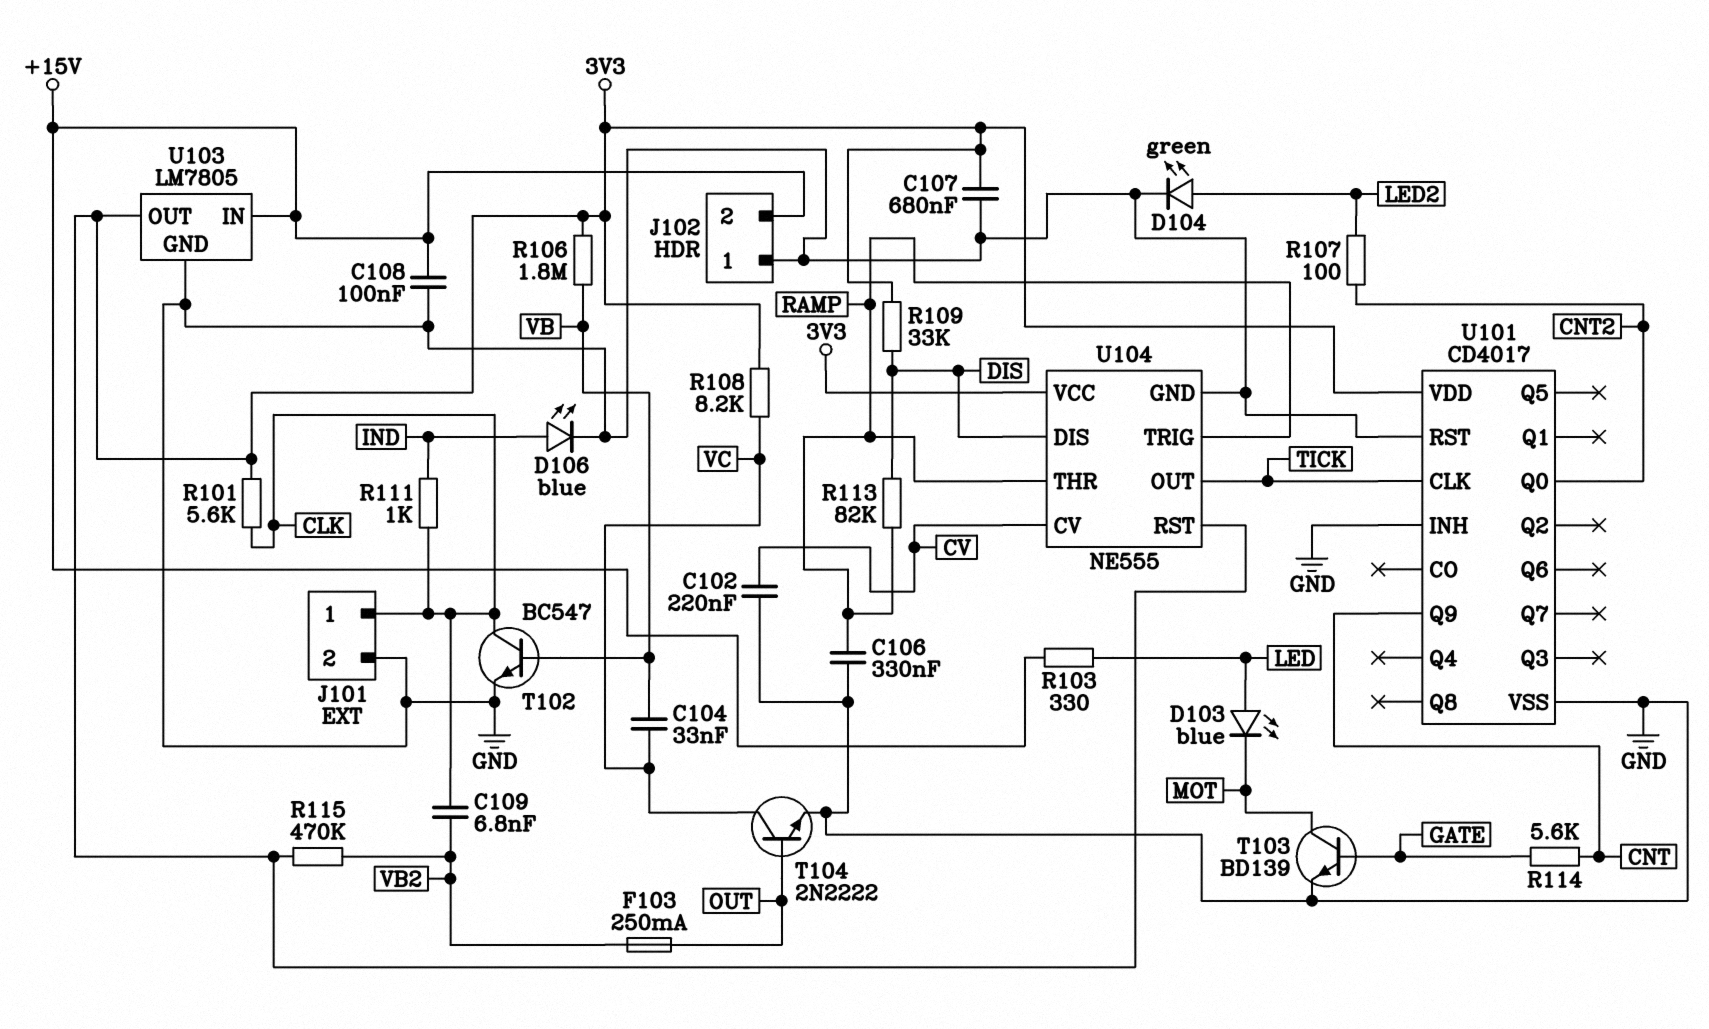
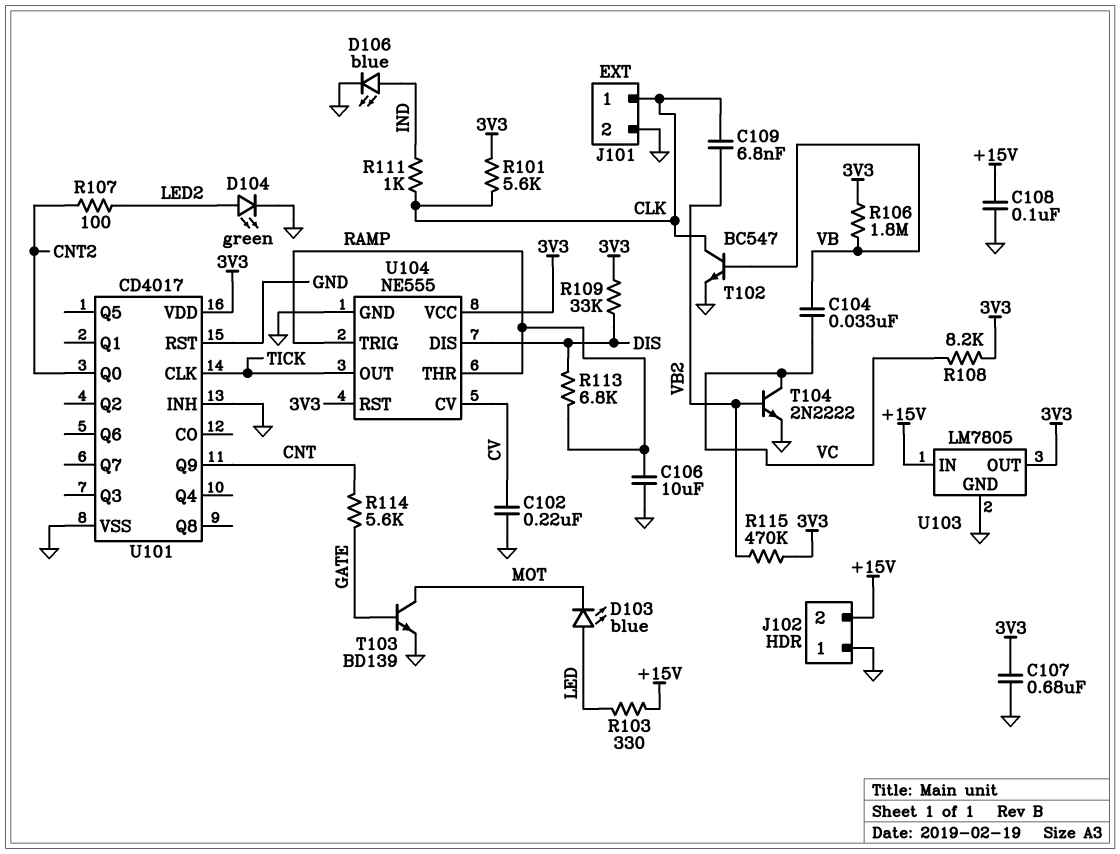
C106: 330nF (GND, RAMP) -> 10uF (GND, RAMP)
F103: 250mA (OUT, VB2) -> none
R113: 82k (DIS, RAMP) -> 6.8k (DIS, RAMP)
T104: NPN 2N2222 (B OUT, C VC, E GND) -> NPN 2N2222 (B VB2, C VC, E GND)

